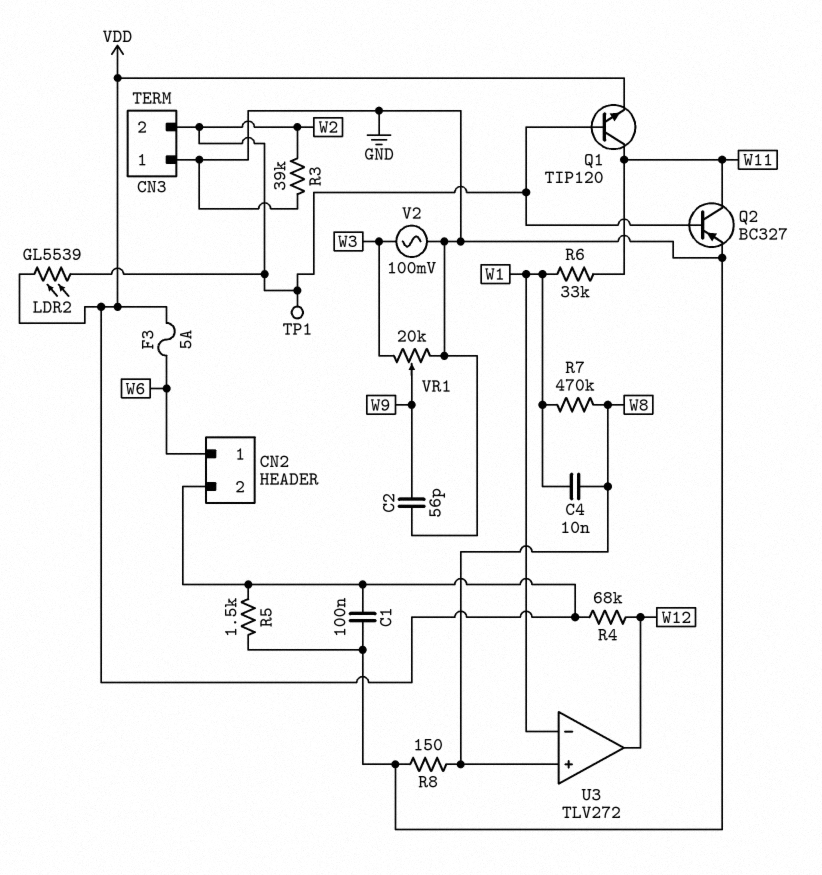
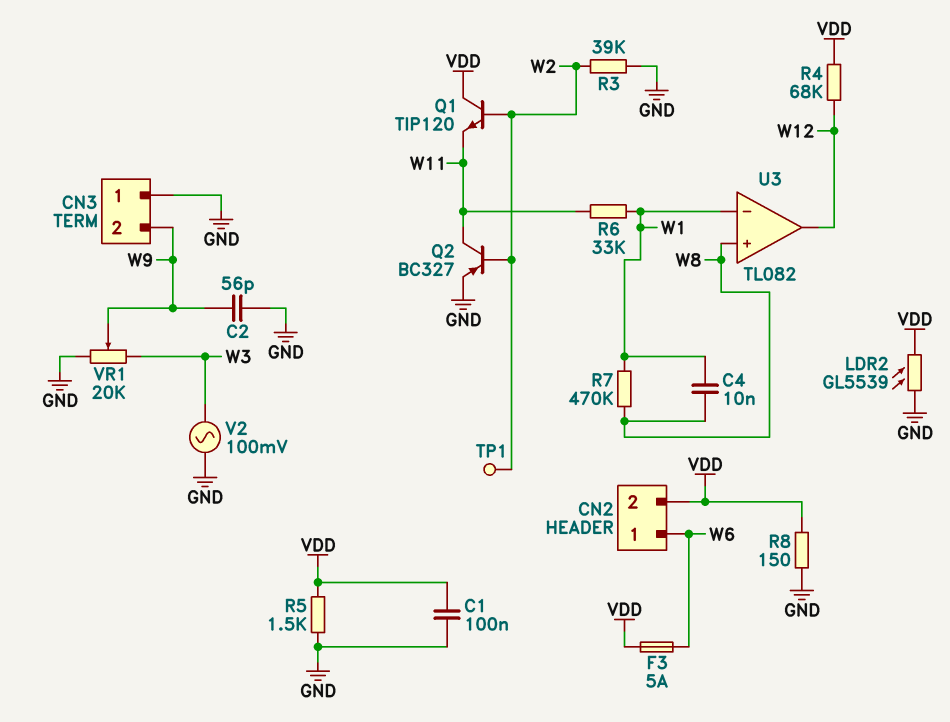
CN3 pin 2: W2 -> W9
LDR2: GL5539 (VDD, W2) -> GL5539 (GND, VDD)
Q1: NPN TIP120 (B W2, C W11, E VDD) -> NPN TIP120 (B W2, C VDD, E W11)
R8: 150 (GND, W8) -> 150 (GND, VDD)
U3: TLV272 -> TL082

